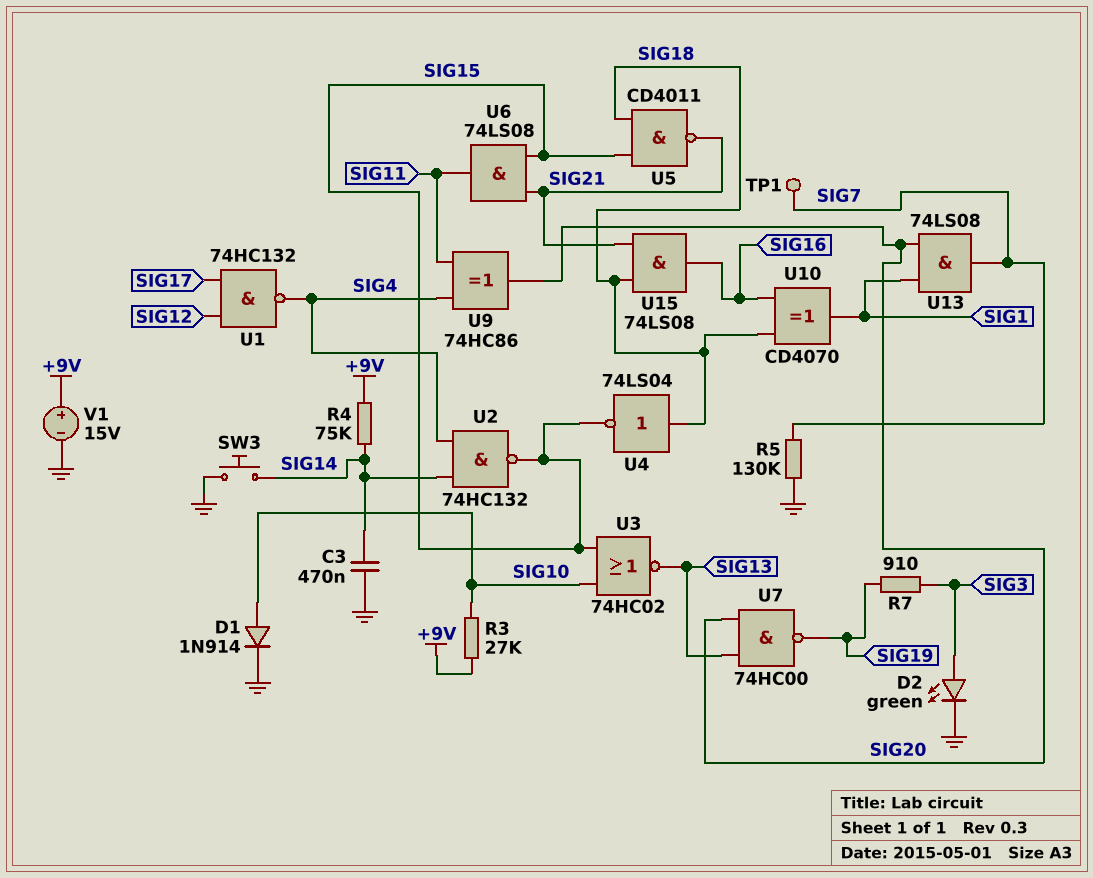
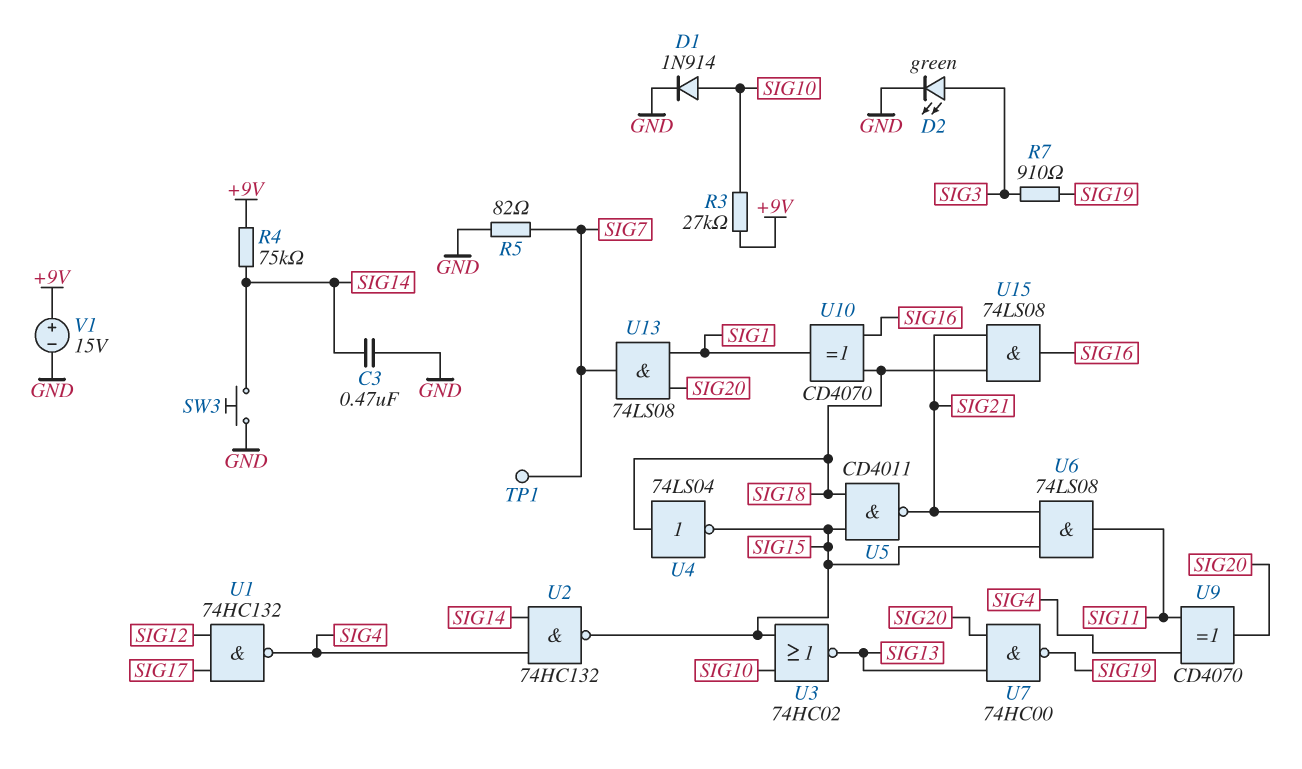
R5: 130k (GND, SIG7) -> 82 (GND, SIG7)
U9: XOR 74HC86 (in SIG4, in SIG11, out SIG20) -> XOR CD4070 (in SIG4, in SIG11, out SIG20)

